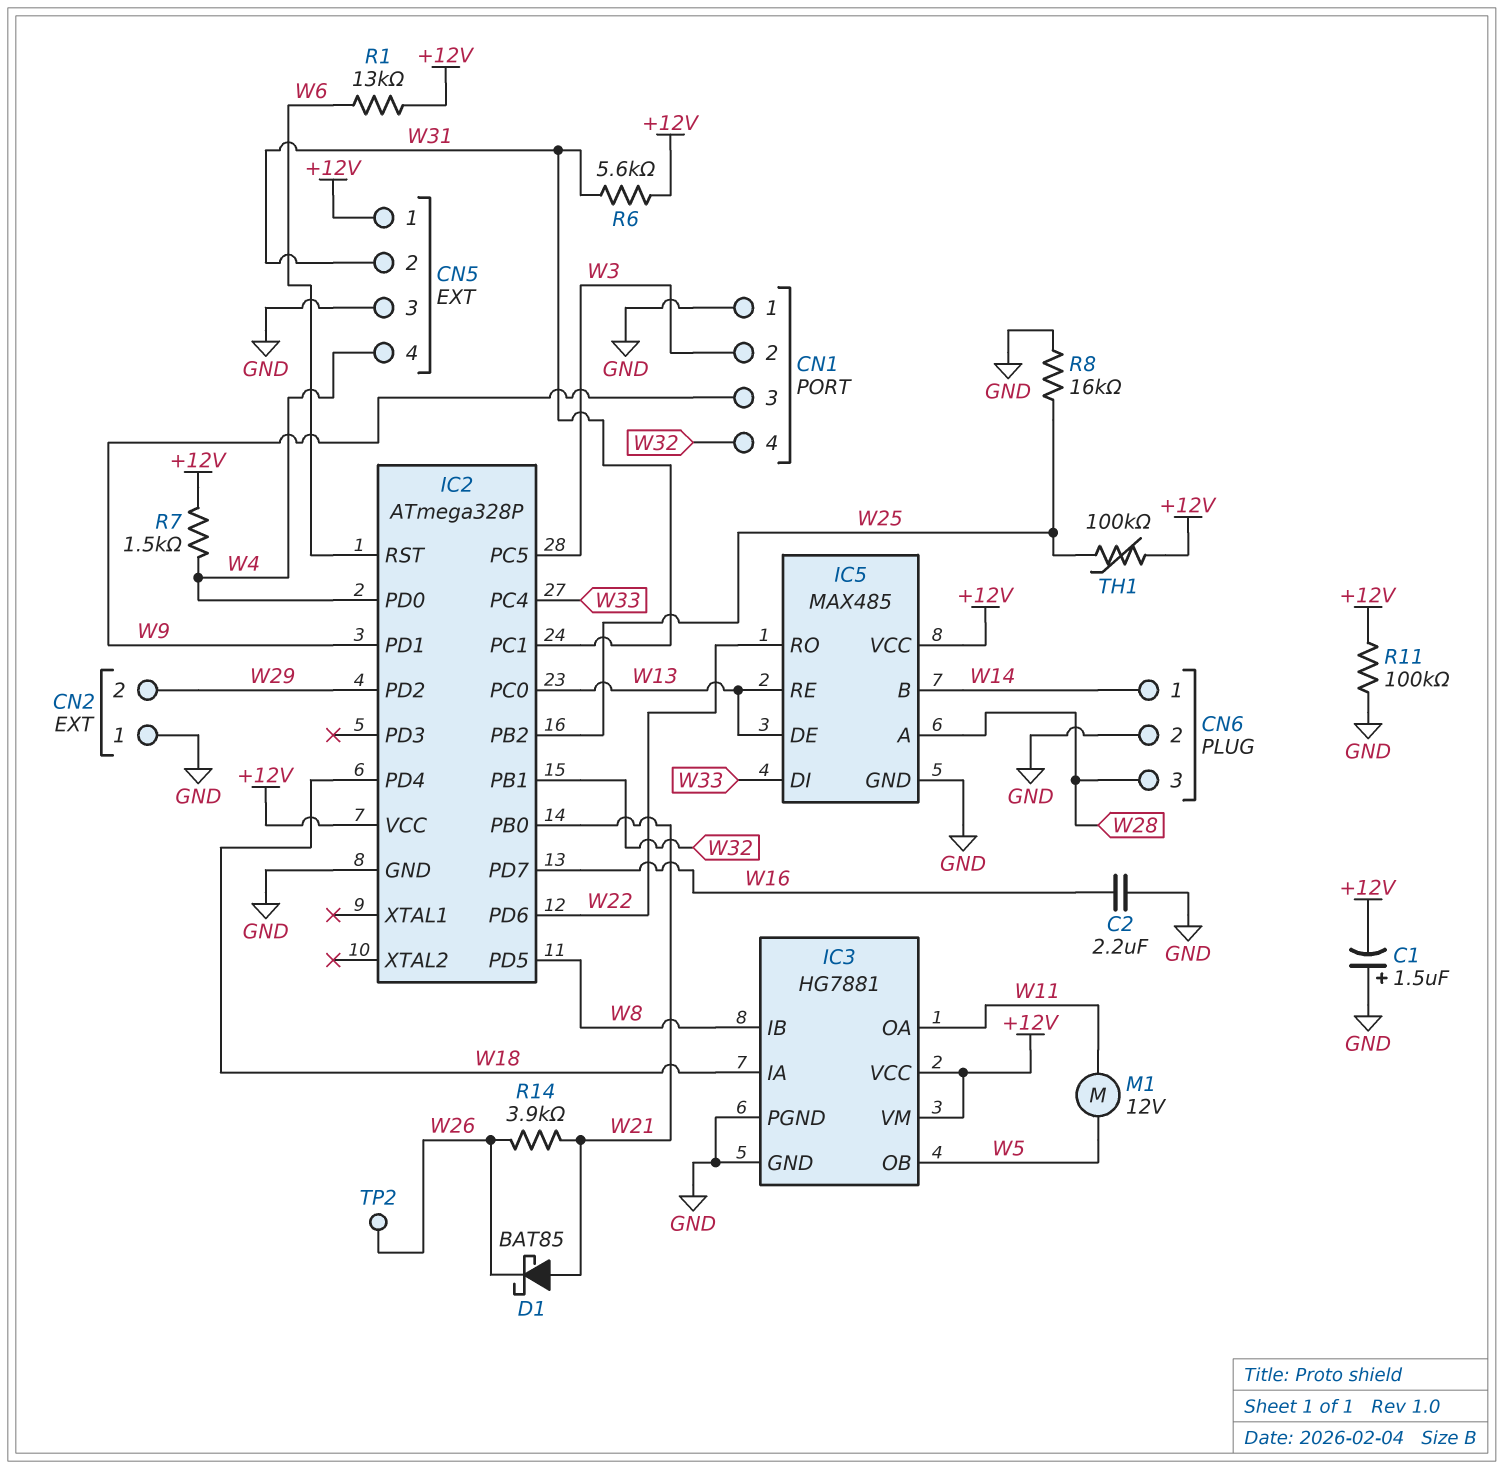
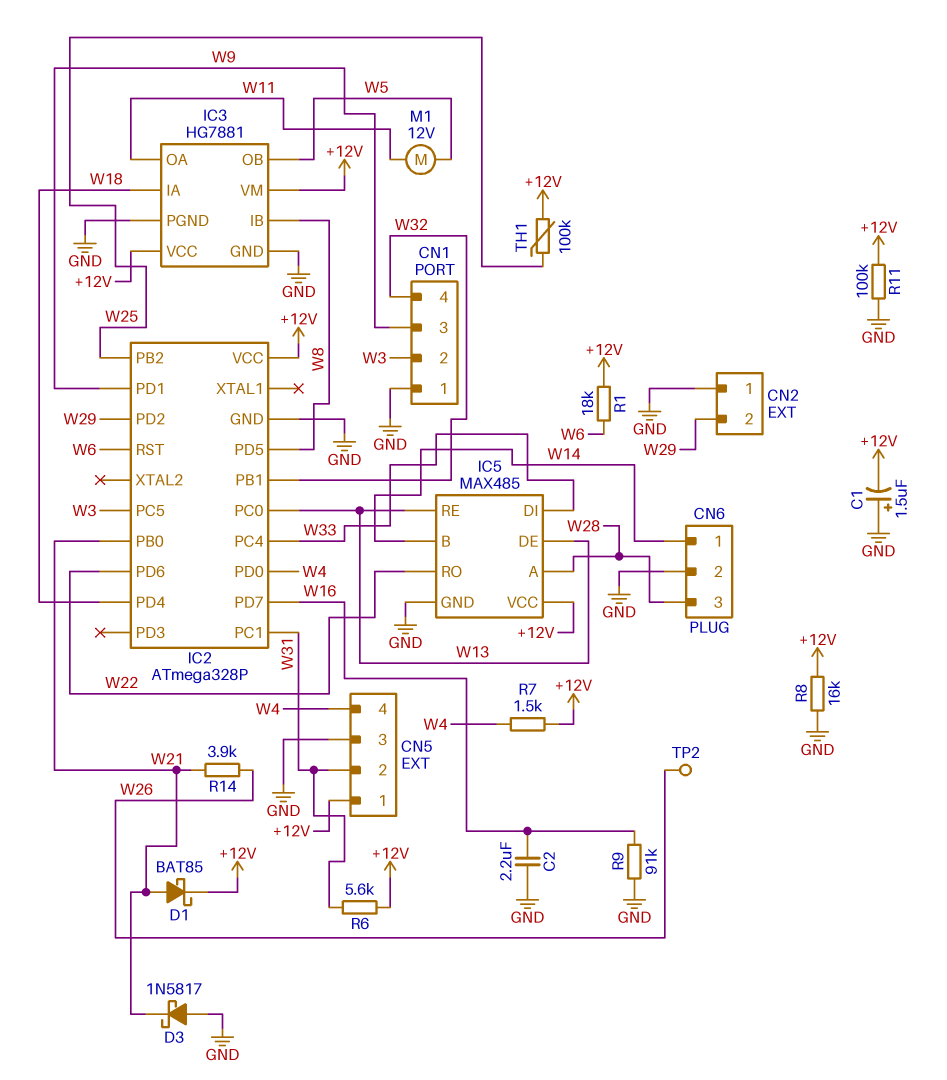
D1: schottky BAT85 (A W21, K W26) -> schottky BAT85 (A W21, K +12V)
D3: none -> schottky 1N5817 (A GND, K W21)
R1: 13k (+12V, W6) -> 18k (+12V, W6)
R8: 16k (GND, W25) -> 16k (+12V, GND)
R9: none -> 91k (GND, W16)

